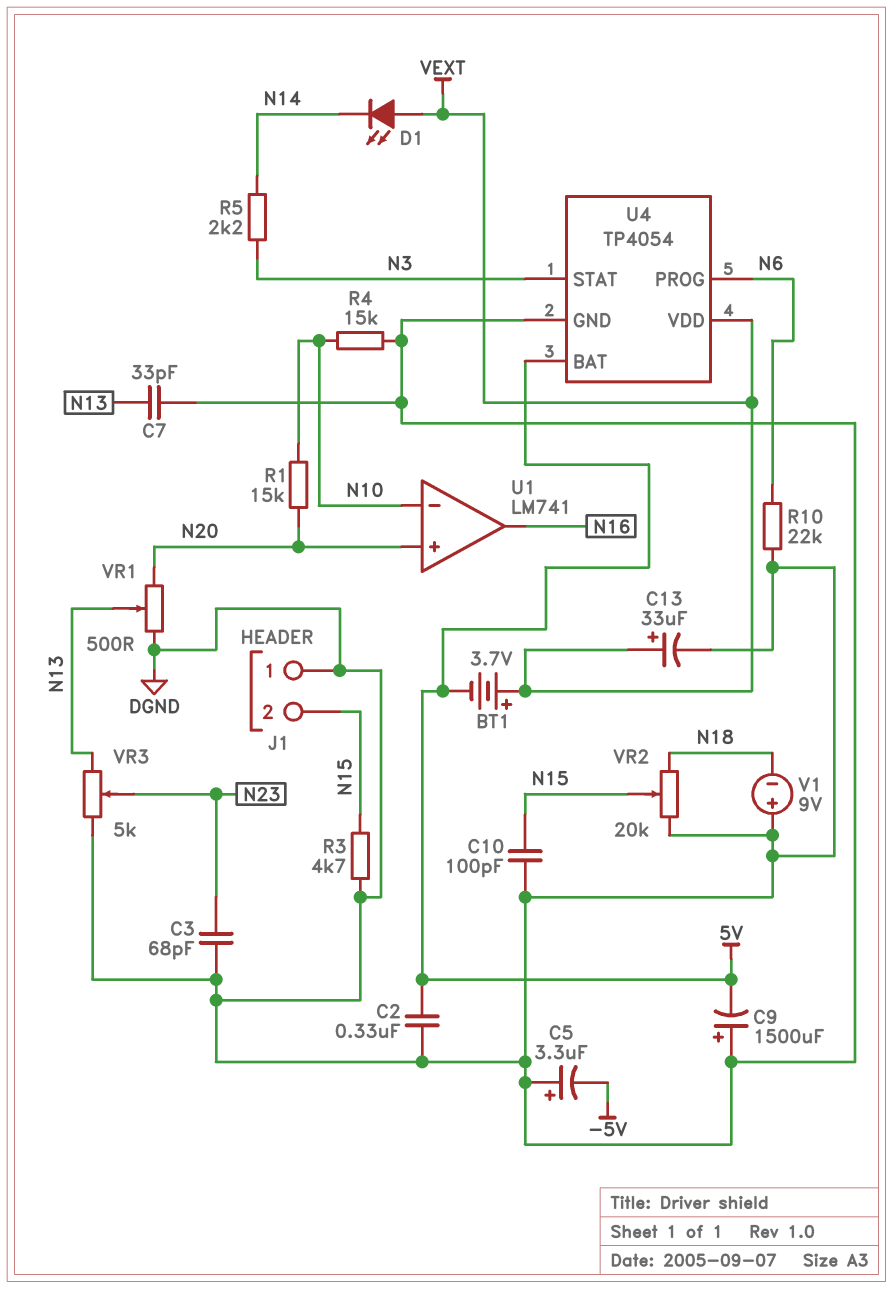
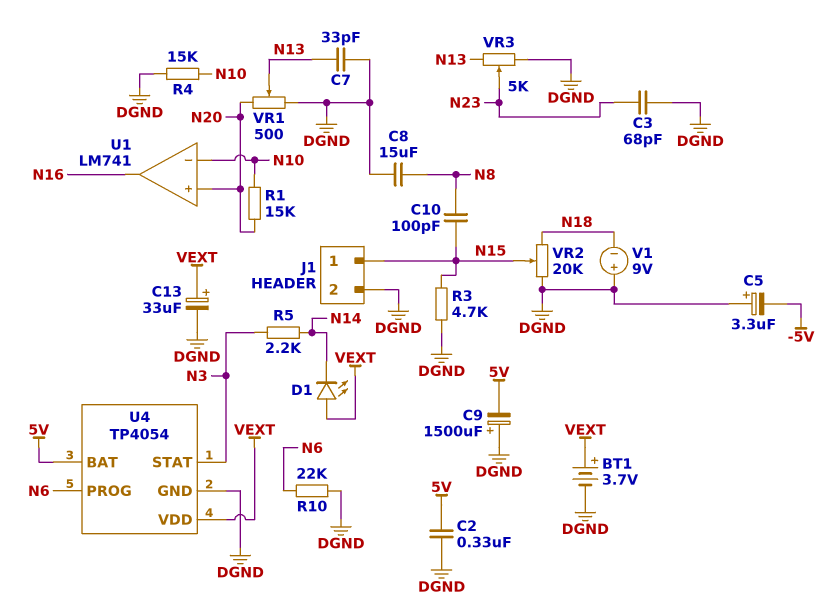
BT1: 3.7V (plus VEXT, minus 5V) -> 3.7V (plus VEXT, minus DGND)
C8: none -> 15uF (DGND, N8)
C10: 100pF (DGND, N15) -> 100pF (N8, N15)
J1 pin 1: DGND -> N15
J1 pin 2: N15 -> DGND

